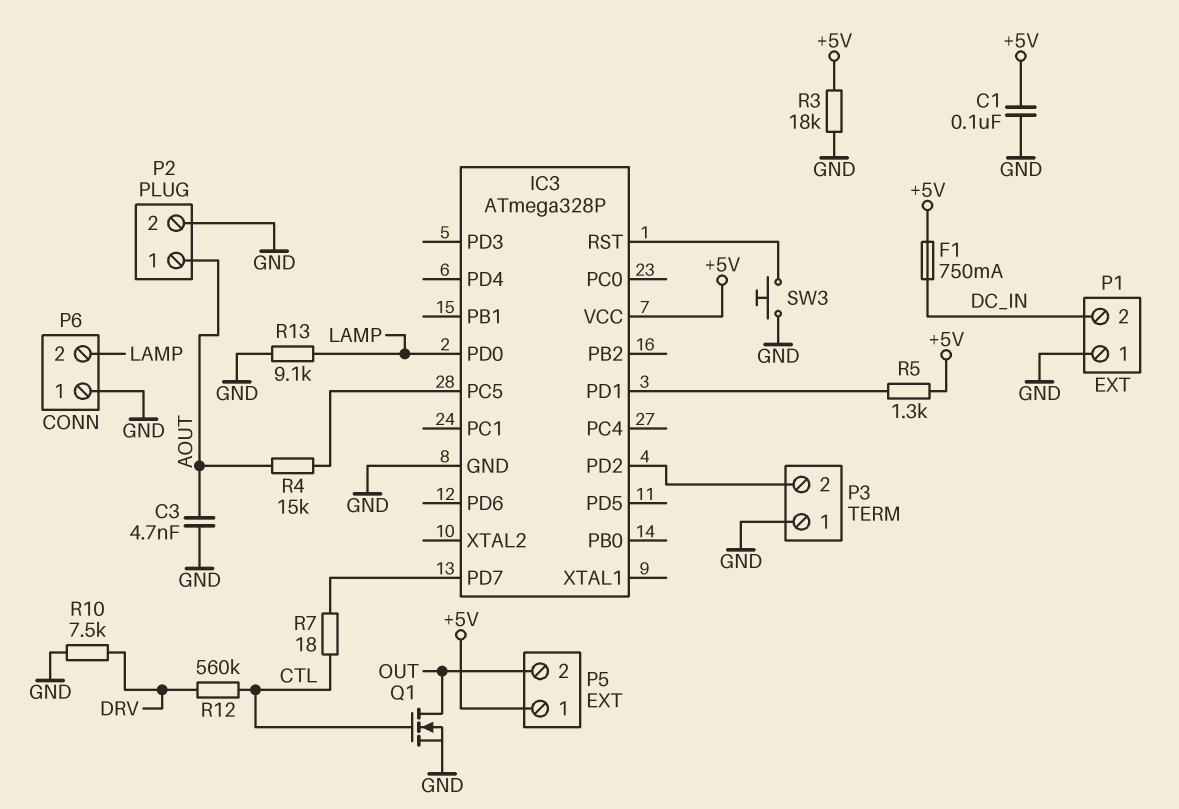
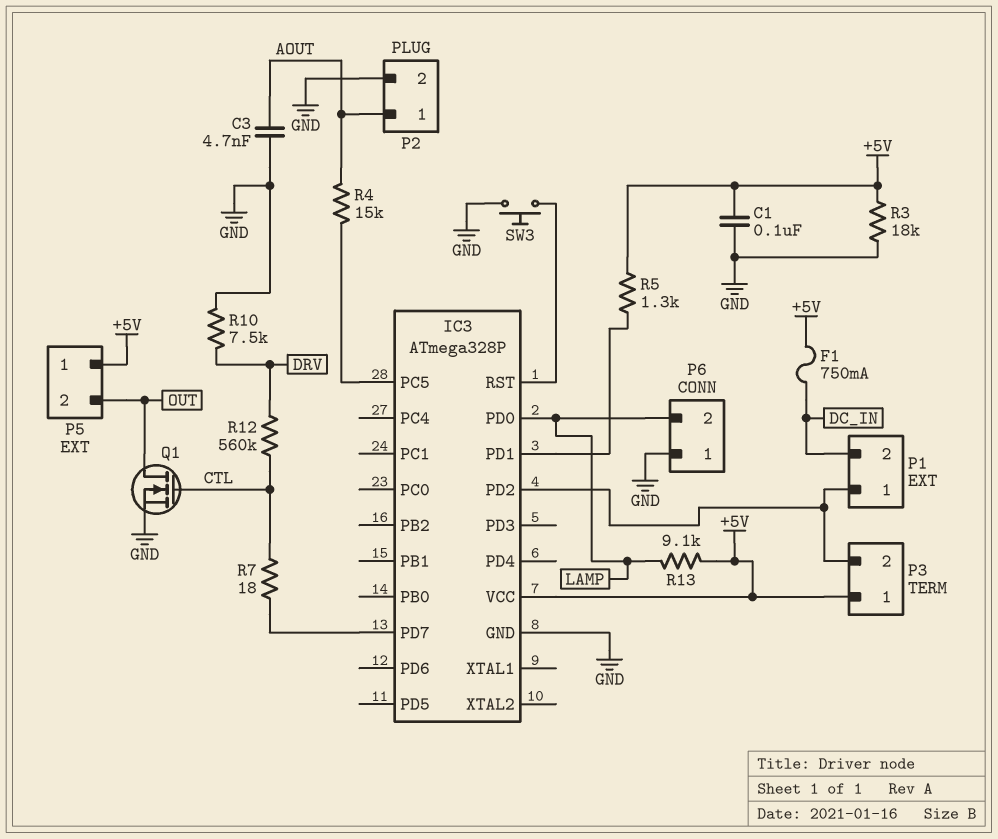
P1 pin 1: GND -> IC3/PD2
P3 pin 1: GND -> +5V
R13: 9.1k (GND, LAMP) -> 9.1k (+5V, LAMP)

